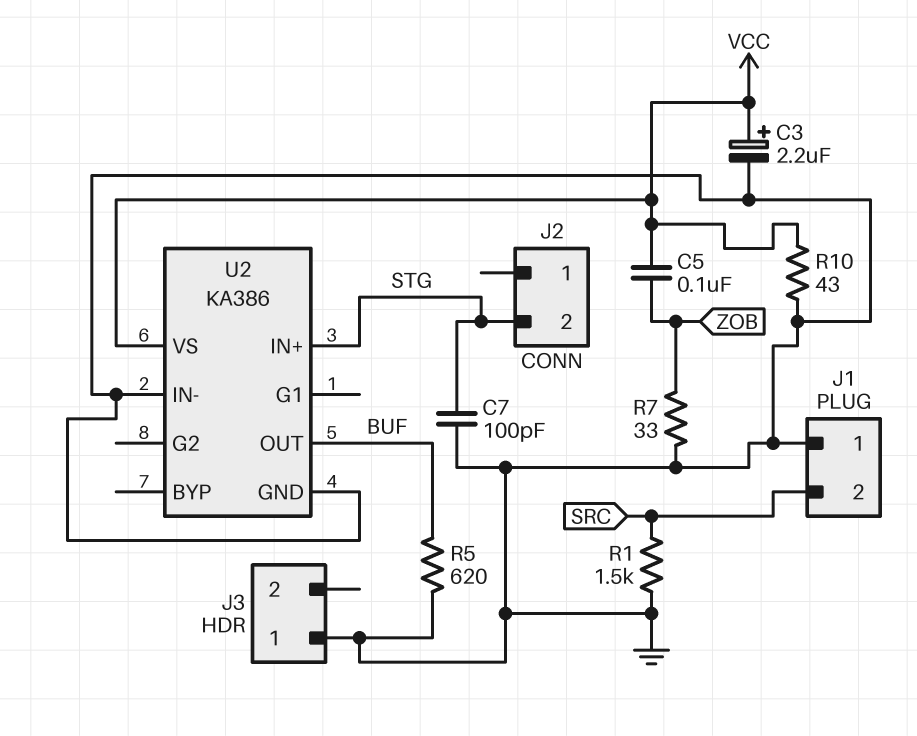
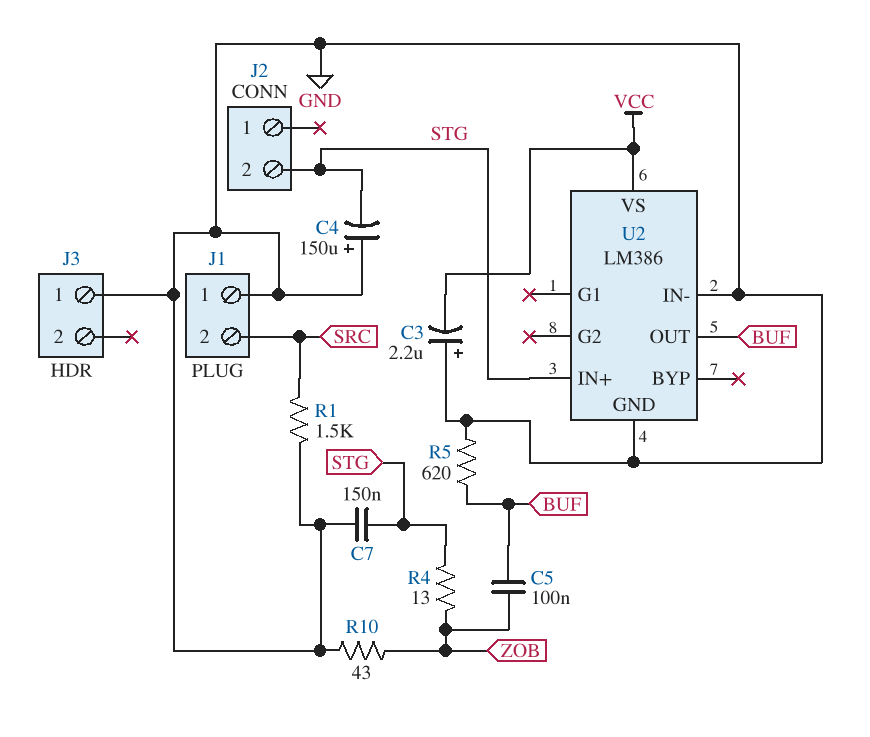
C3: 2.2uF (plus VCC, minus GND) -> 2.2uF (plus GND, minus VCC)
C4: none -> 150uF (plus GND, minus STG)
C5: 100nF (VCC, ZOB) -> 100nF (BUF, ZOB)
C7: 100pF (GND, STG) -> 150nF (GND, STG)
R4: none -> 13 (STG, ZOB)
R7: 33 (GND, ZOB) -> none
R10: 43 (GND, VCC) -> 43 (GND, ZOB)
U2: KA386 -> LM386

